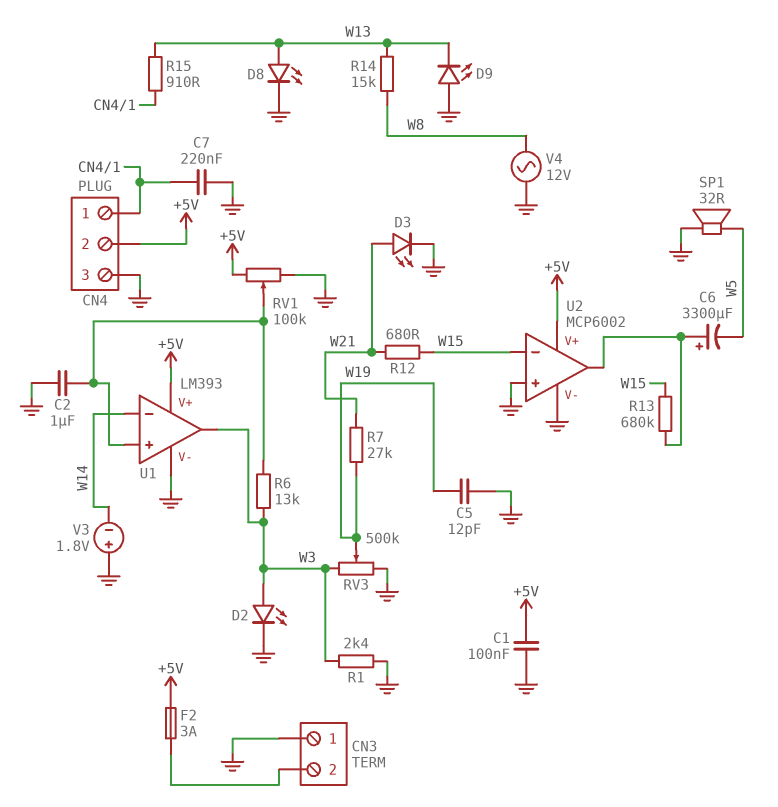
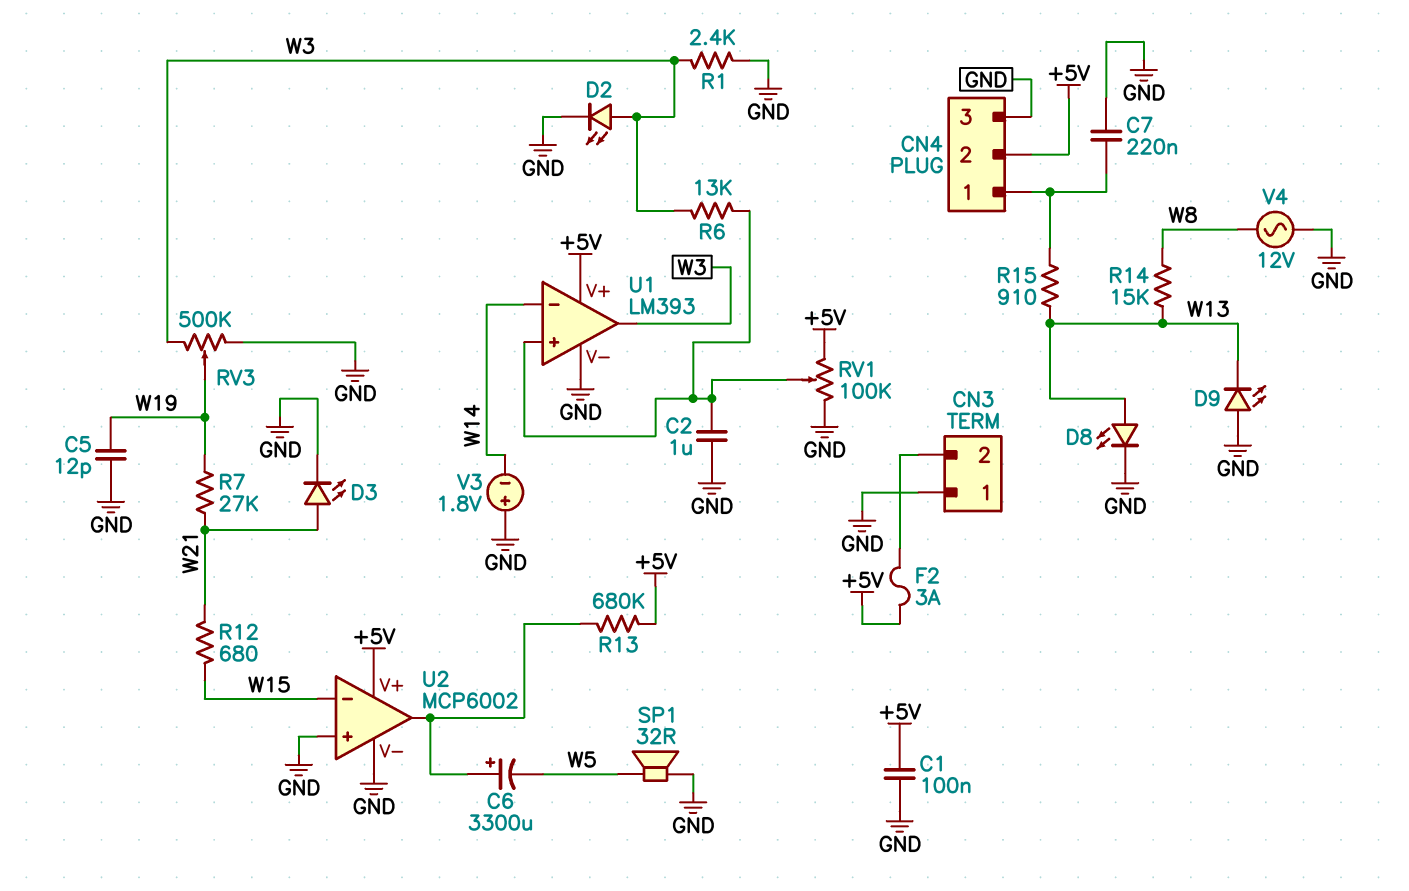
R13: 680k (U2/out, W15) -> 680k (+5V, U2/out)

